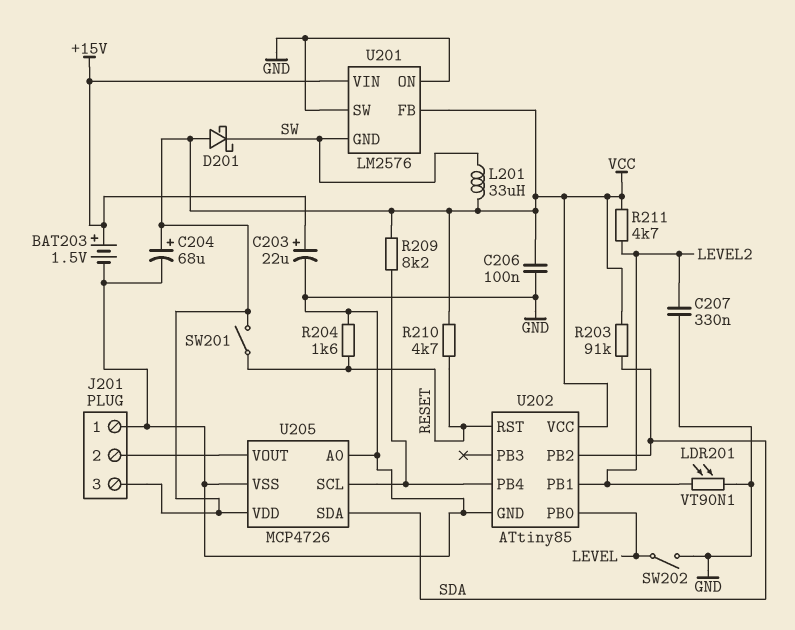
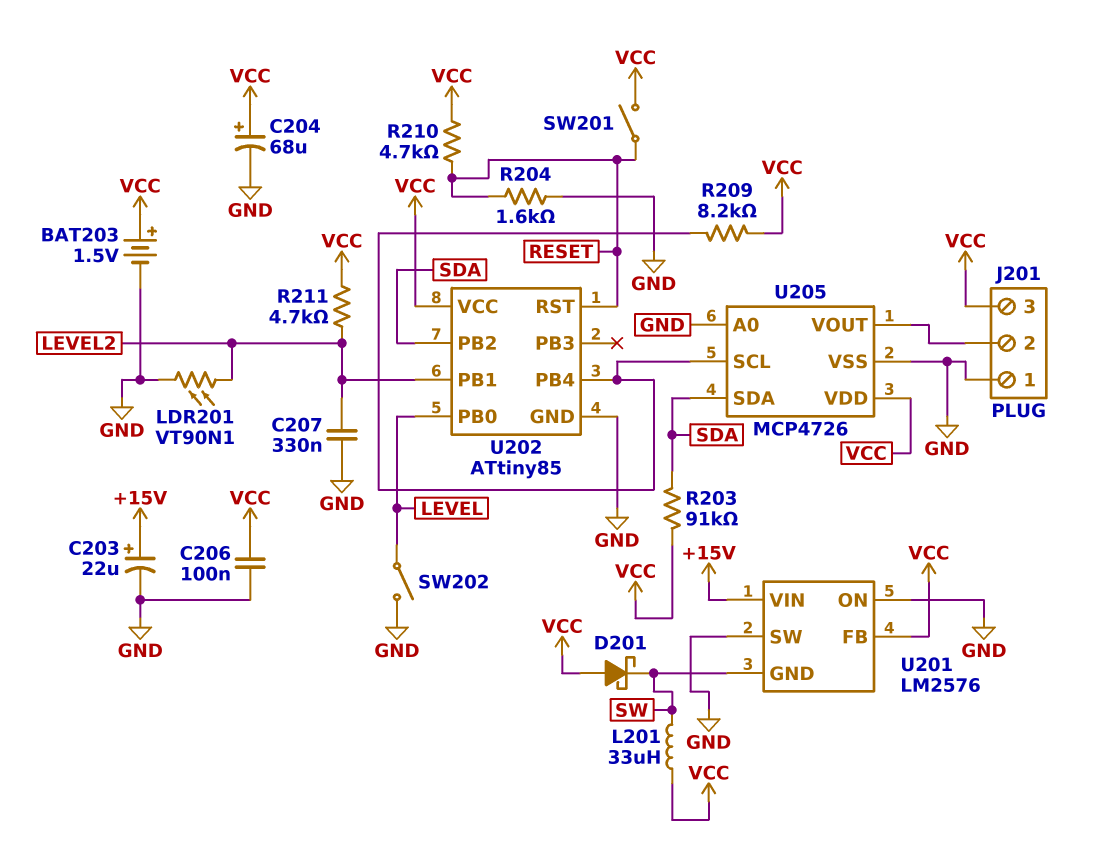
BAT203: 1.5V (plus +15V, minus GND) -> 1.5V (plus VCC, minus GND)

